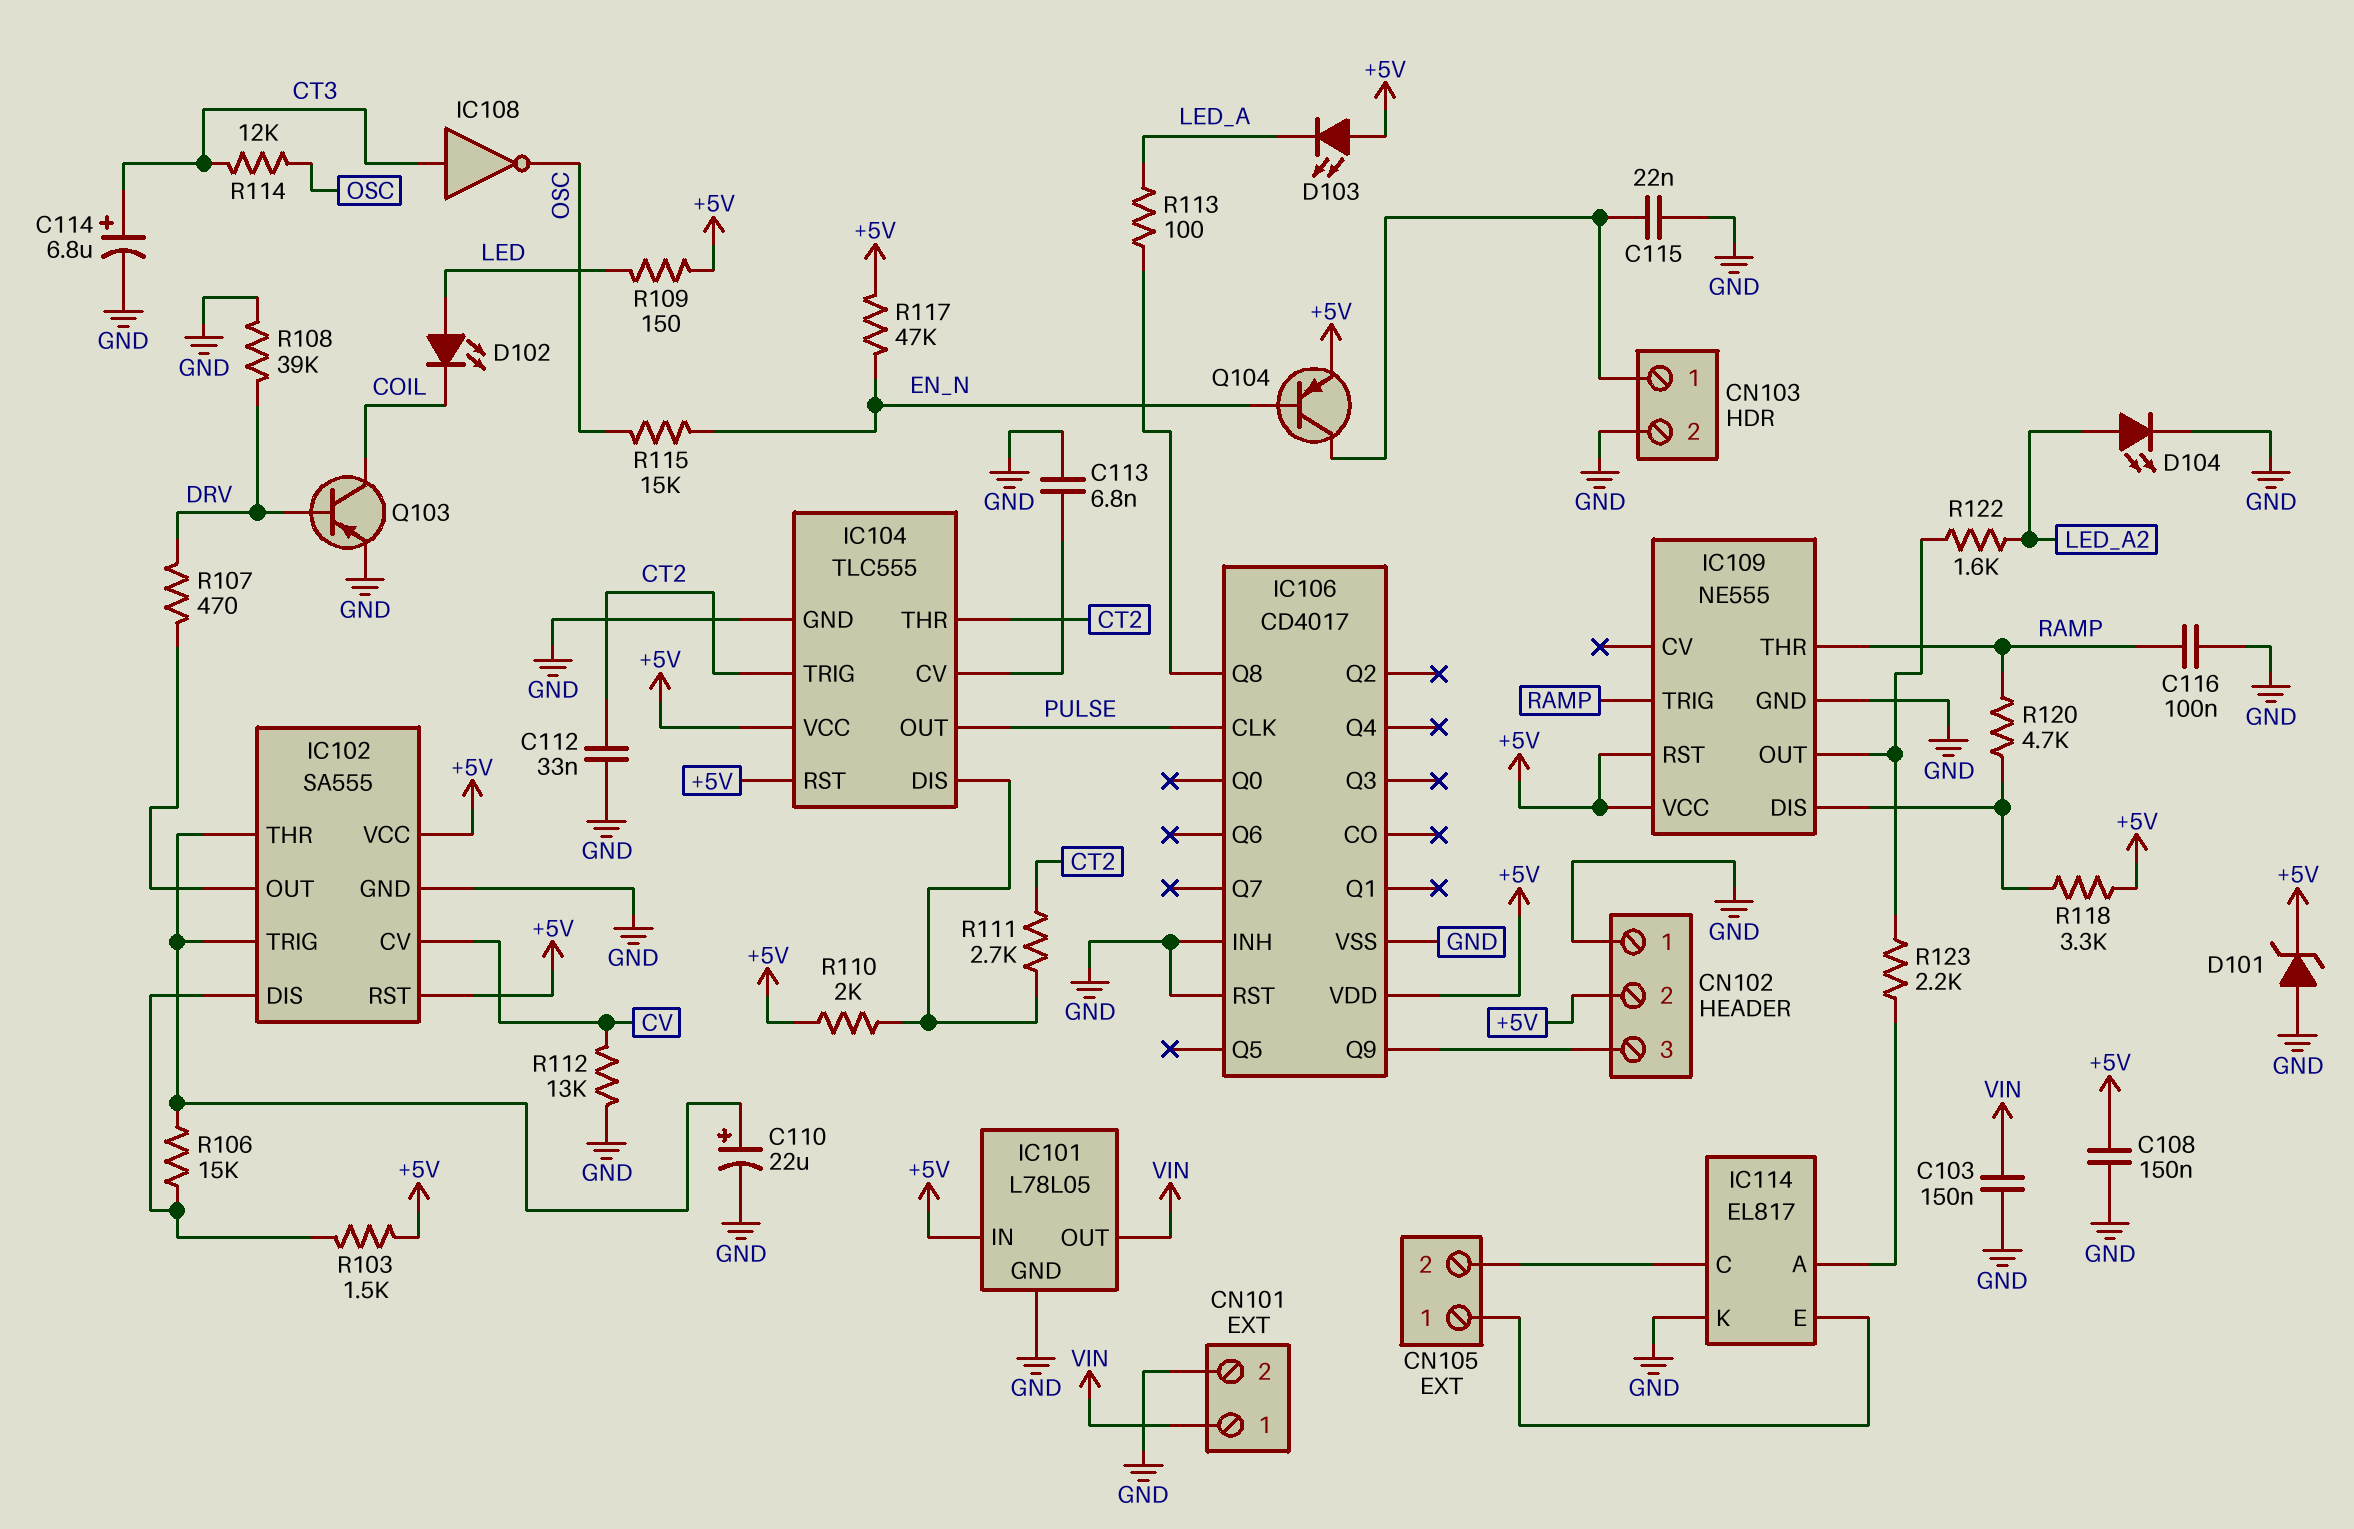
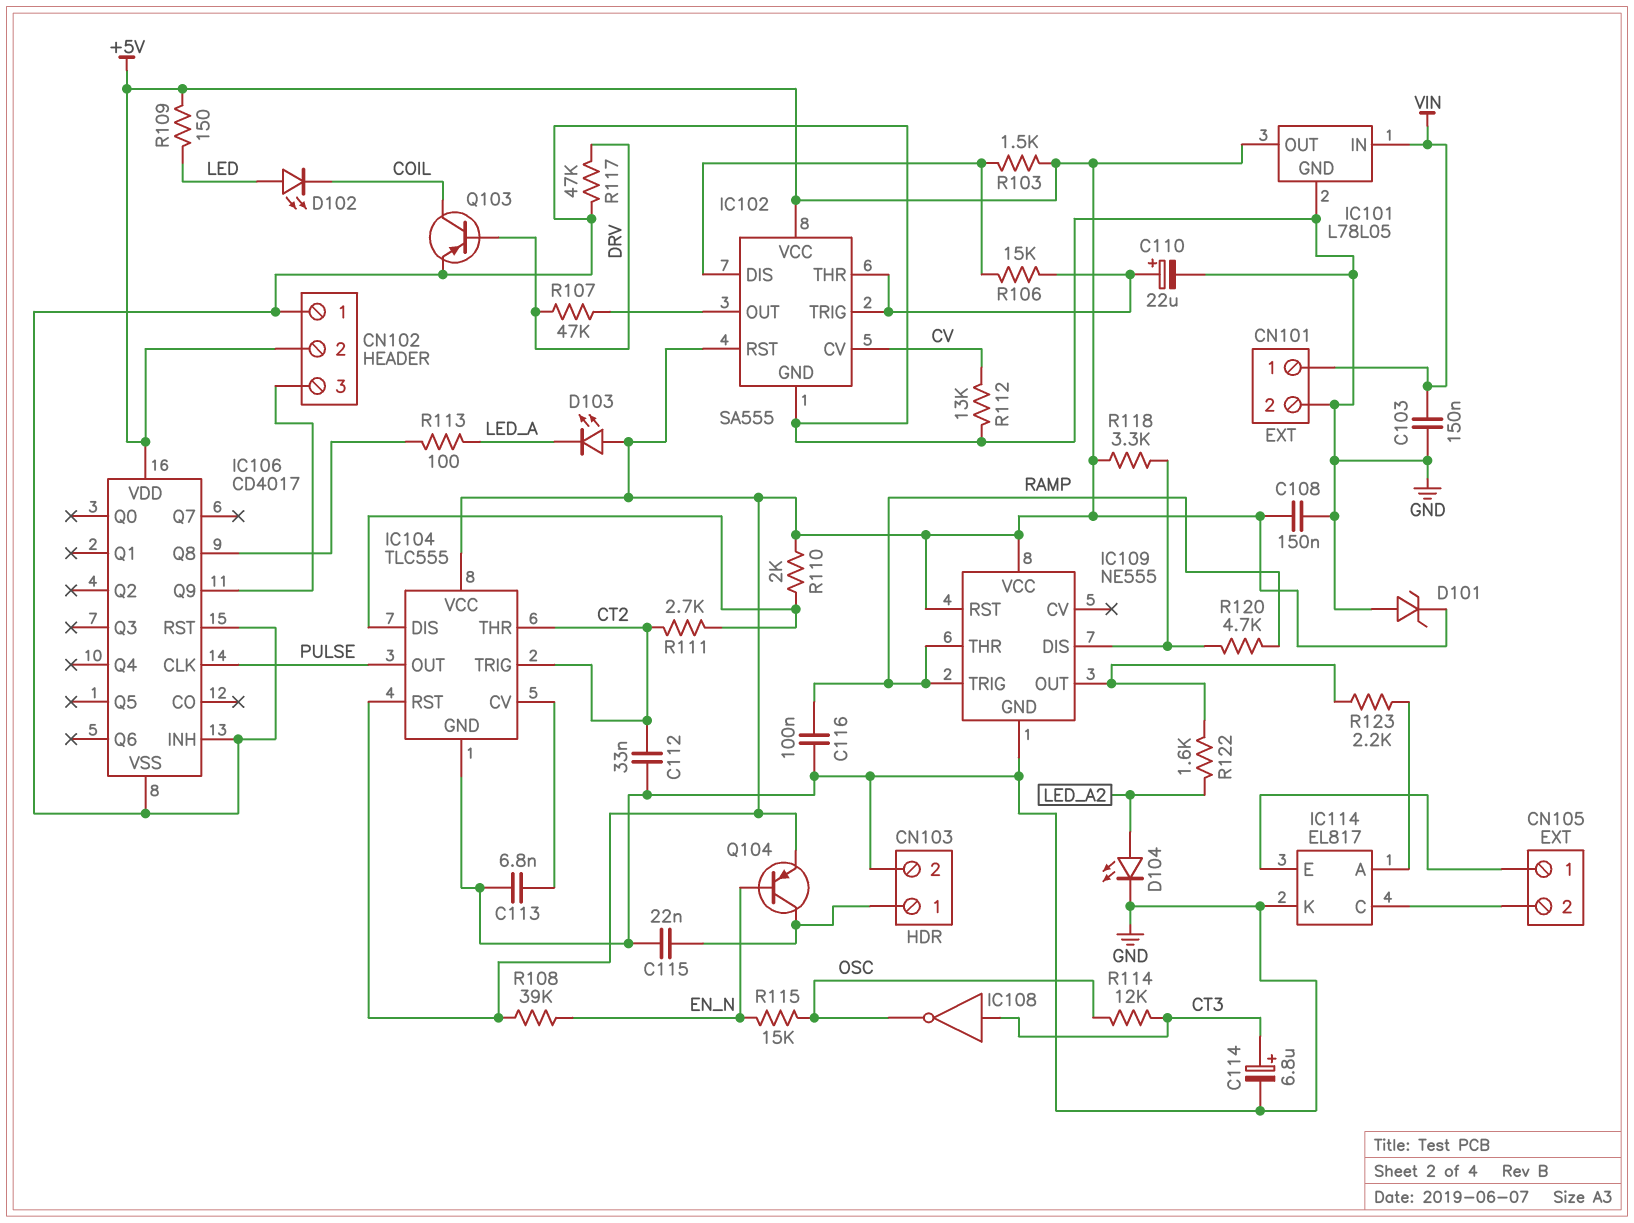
IC101 pin IN: +5V -> VIN
IC101 pin OUT: VIN -> +5V
R107: 470 (DRV, IC102/OUT) -> 47k (DRV, IC102/OUT)
R108: 39k (DRV, GND) -> 39k (+5V, EN_N)
R117: 47k (+5V, EN_N) -> 47k (DRV, GND)

